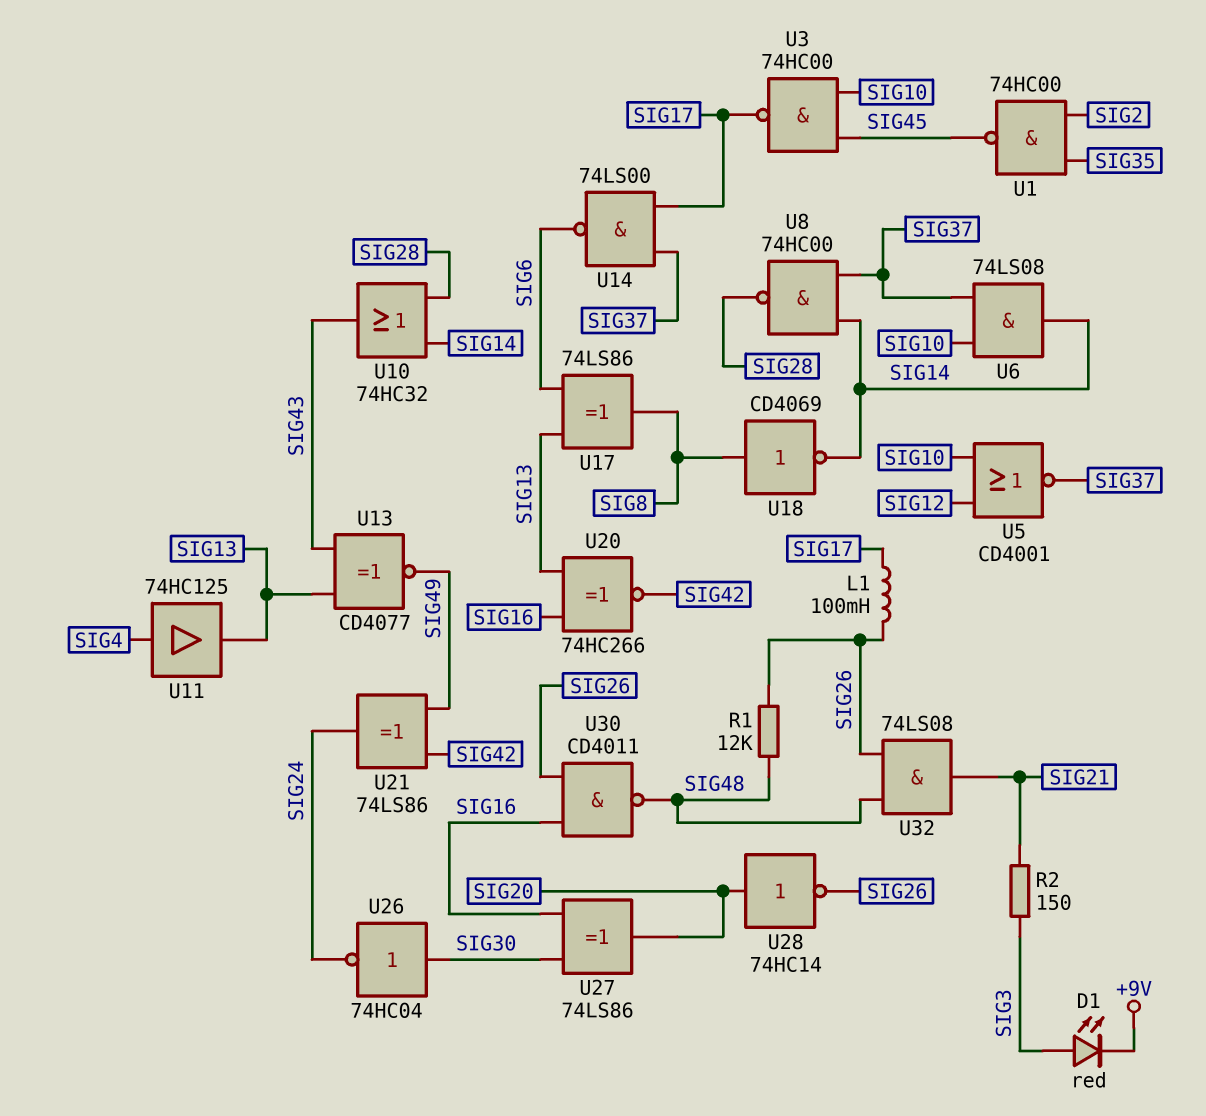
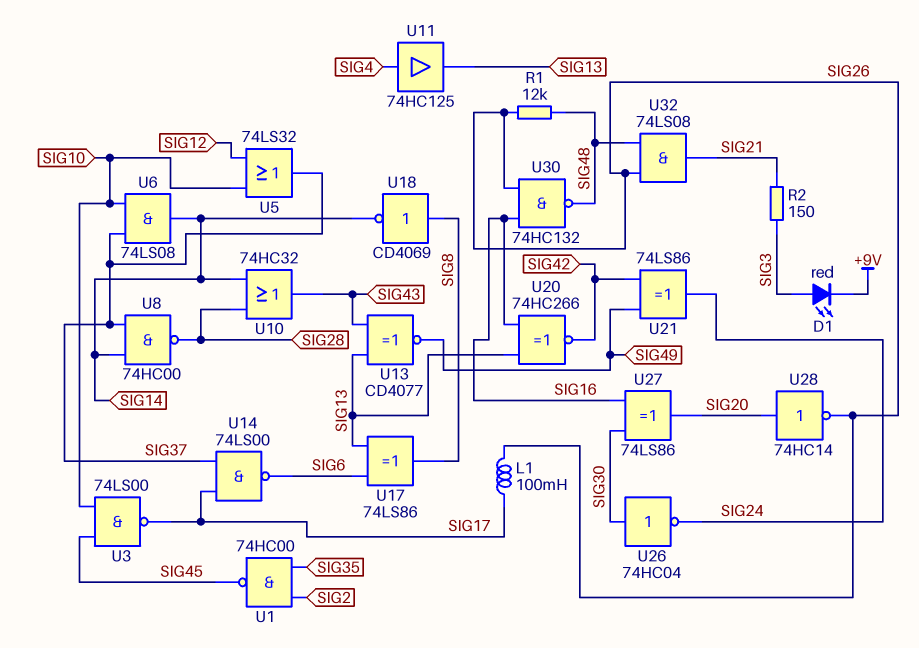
U3: NAND 74HC00 (in SIG10, in SIG45, out SIG17) -> NAND 74LS00 (in SIG10, in SIG45, out SIG17)
U5: NOR CD4001 (in SIG10, in SIG12, out SIG37) -> OR 74LS32 (in SIG10, in SIG12, out SIG37)
U30: NAND CD4011 (in SIG16, in SIG26, out SIG48) -> NAND 74HC132 (in SIG16, in SIG26, out SIG48)

